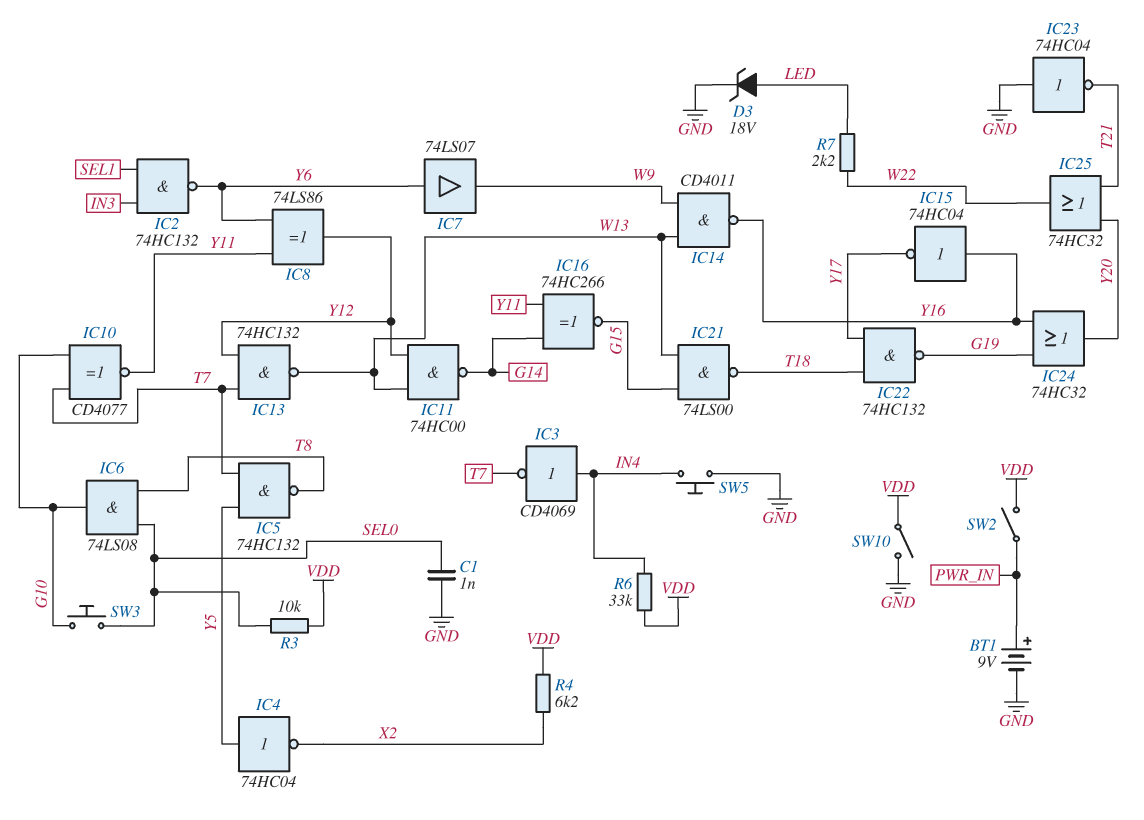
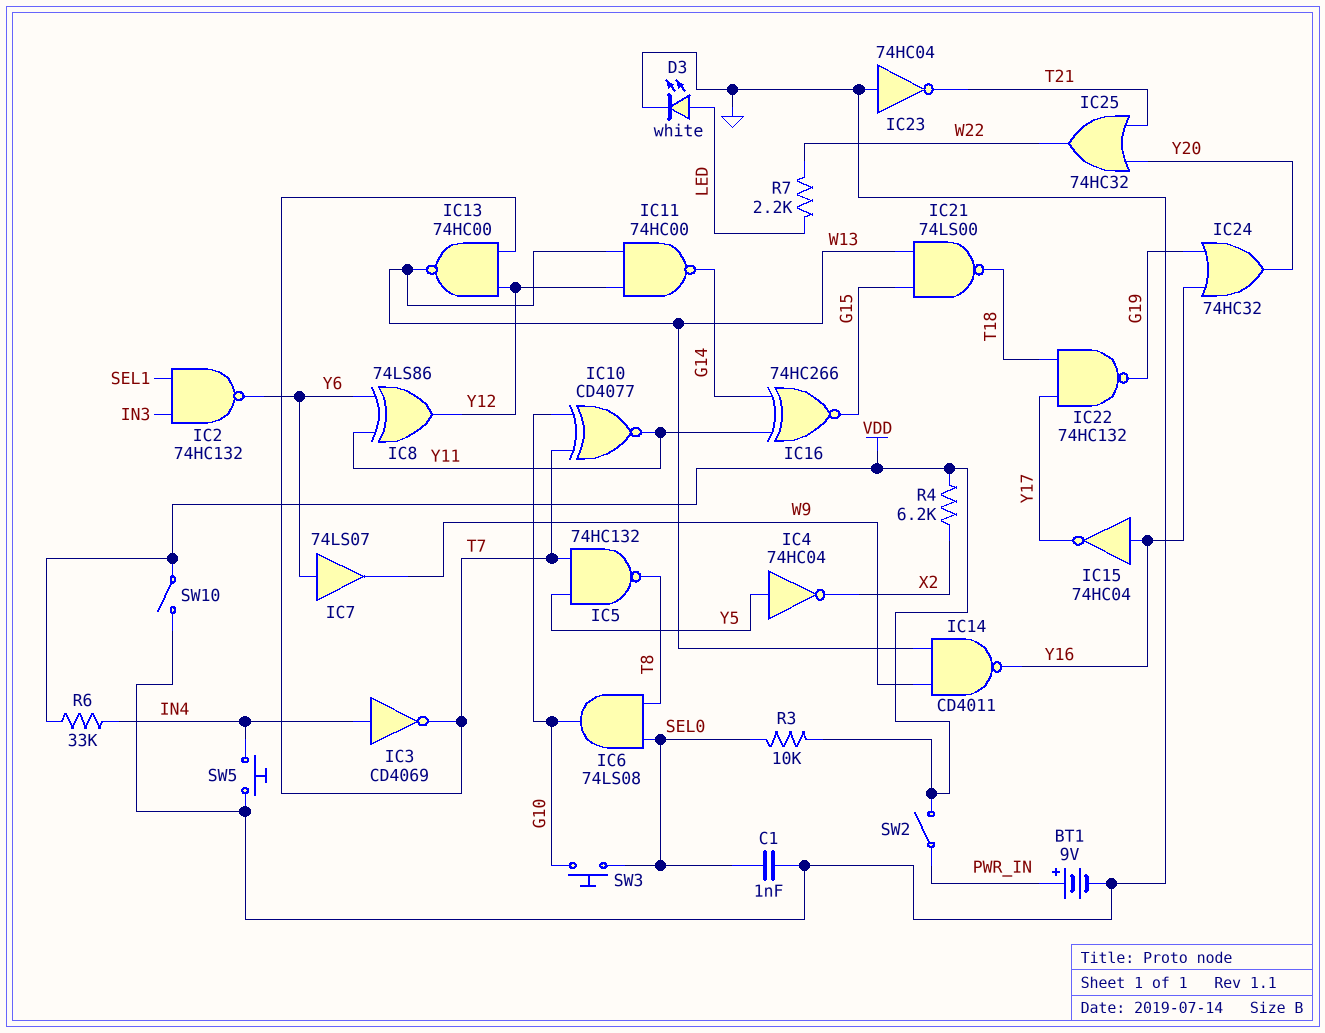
D3: zener 18V (A LED, K GND) -> LED white (A LED, K GND)
IC13: NAND 74HC132 (in T7, in Y12, out W13) -> NAND 74HC00 (in T7, in Y12, out W13)

